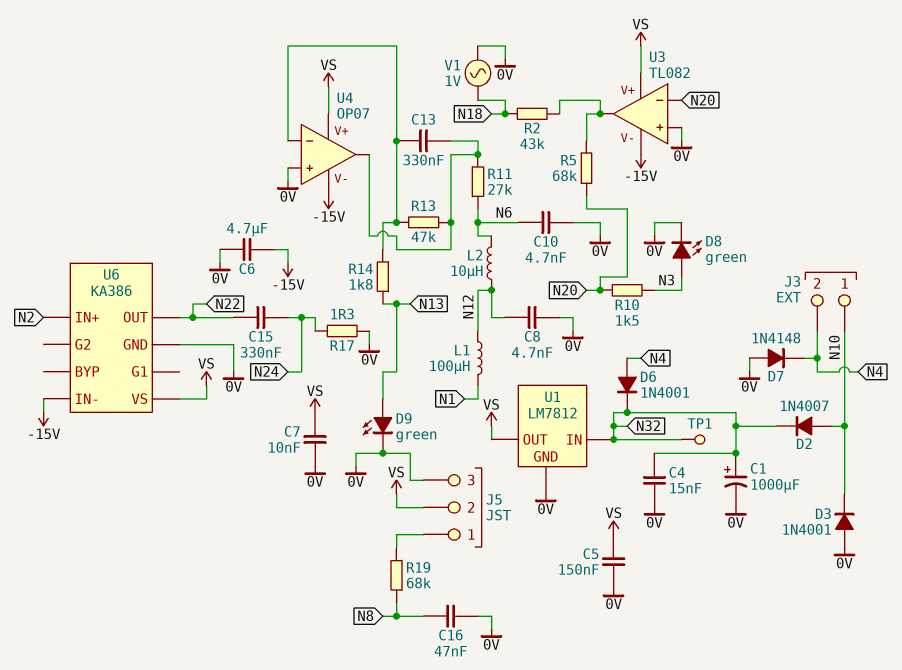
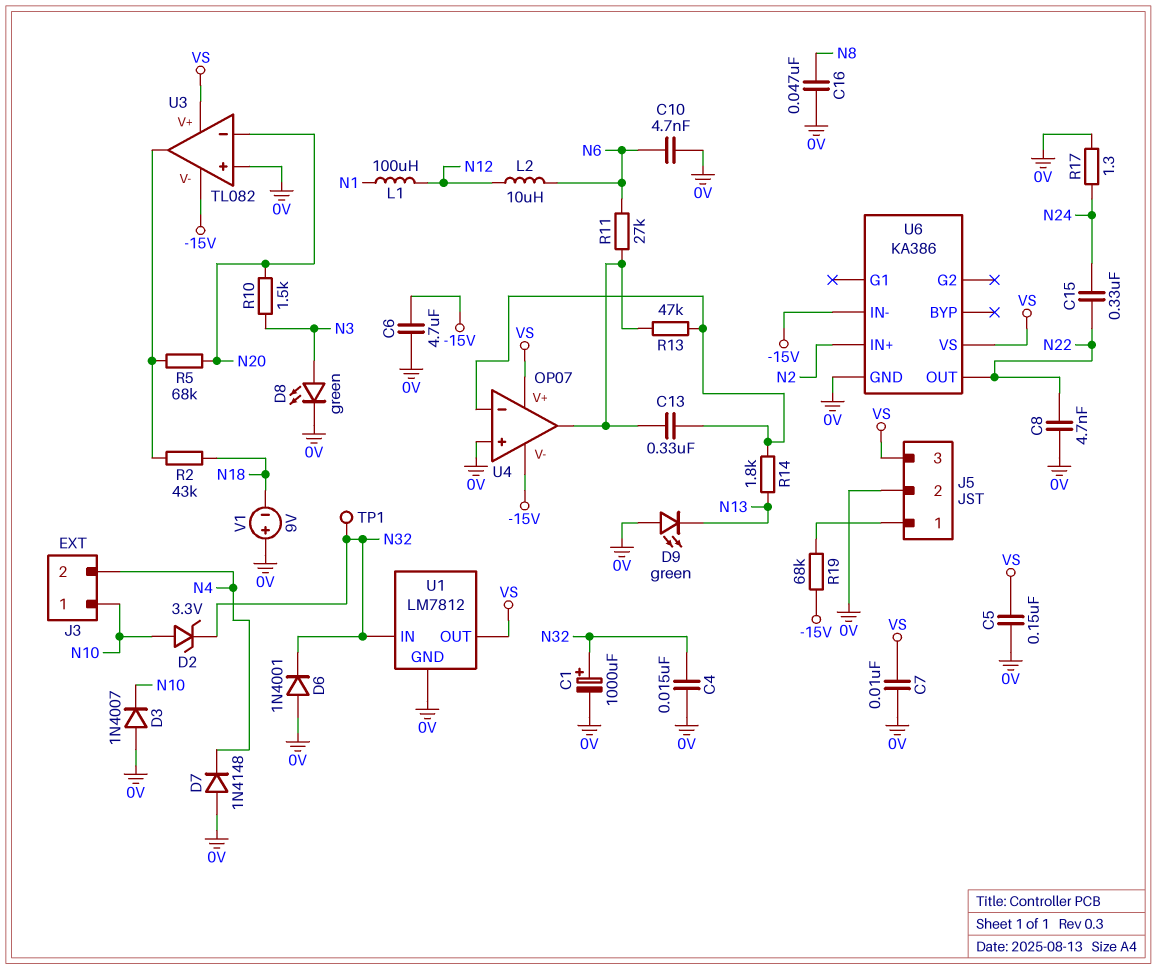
C8: 4.7nF (0V, N12) -> 4.7nF (0V, N22)
D2: diode 1N4007 (A N10, K N32) -> zener 3.3V (A N10, K N32)
D3: diode 1N4001 (A 0V, K N10) -> diode 1N4007 (A 0V, K N10)
D6: diode 1N4001 (A N4, K N32) -> diode 1N4001 (A 0V, K N32)
D9: LED green (A N13, K 0V) -> LED green (A 0V, K N13)
J5 pin 2: VS -> 0V
J5 pin 3: 0V -> VS
R19: 68k (J5/1, N8) -> 68k (-15V, J5/1)
V1: AC 1V (0V, N18) -> 9V (plus 0V, minus N18)

